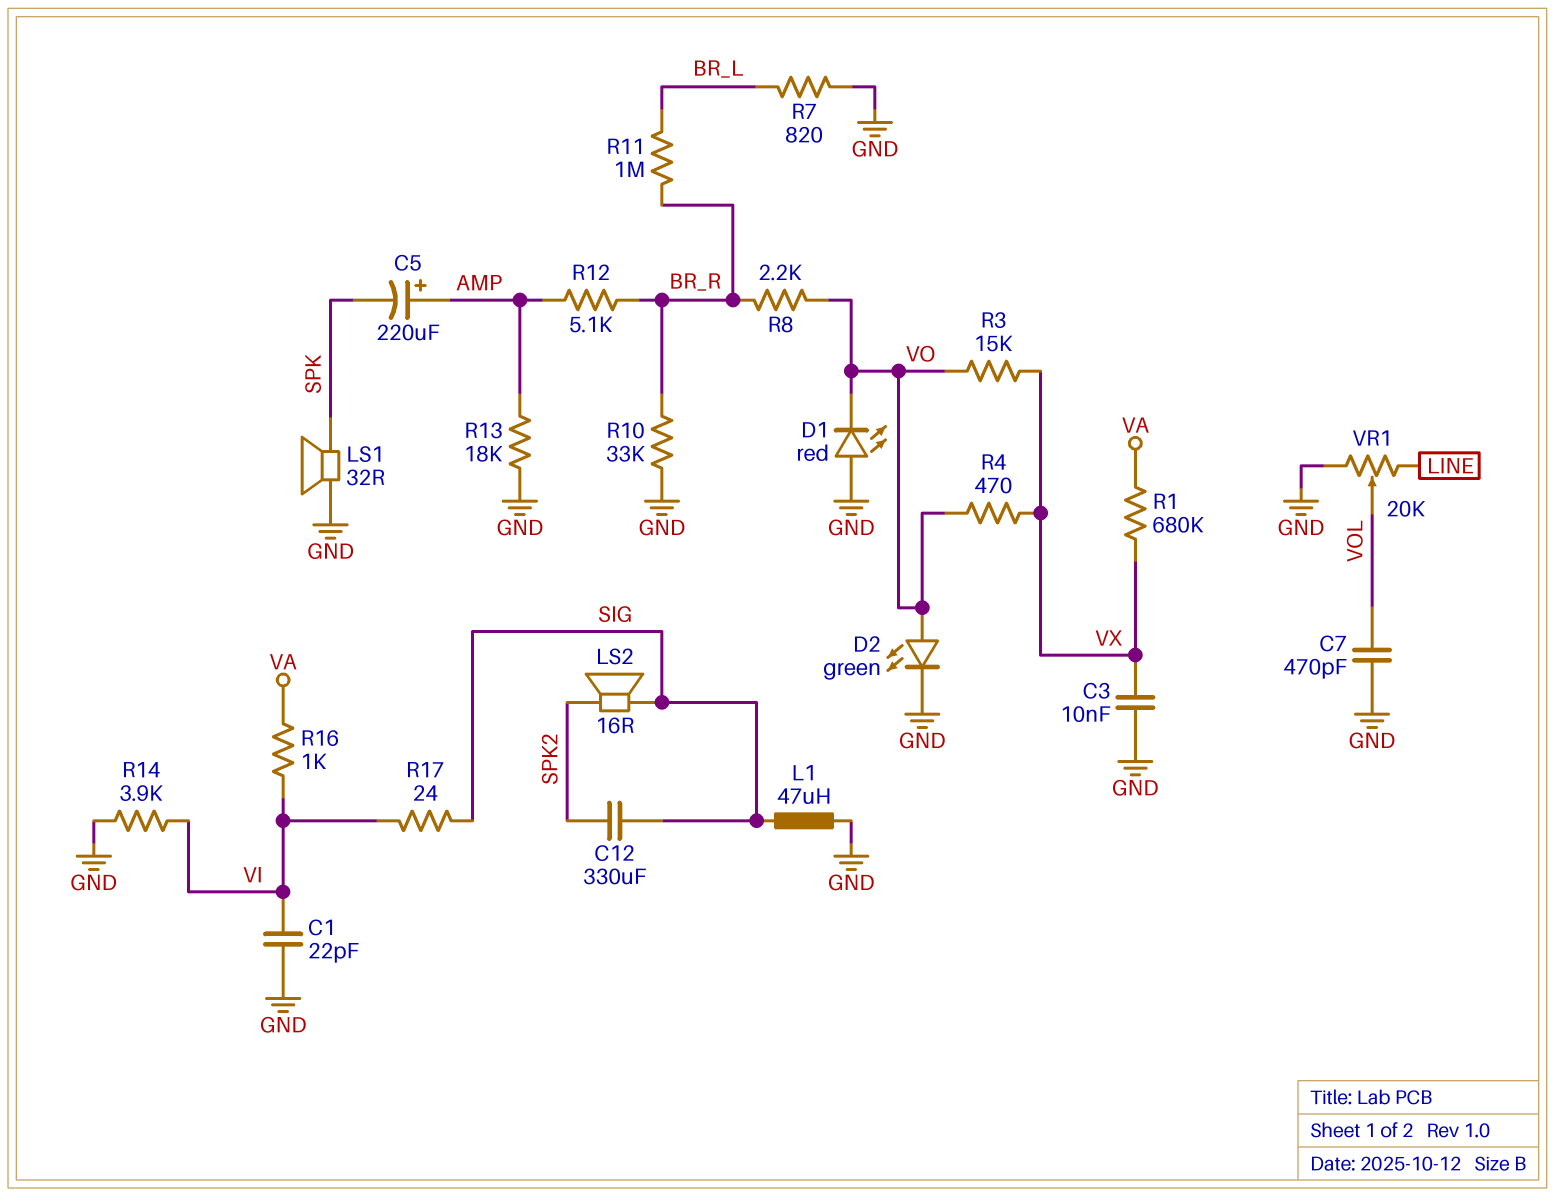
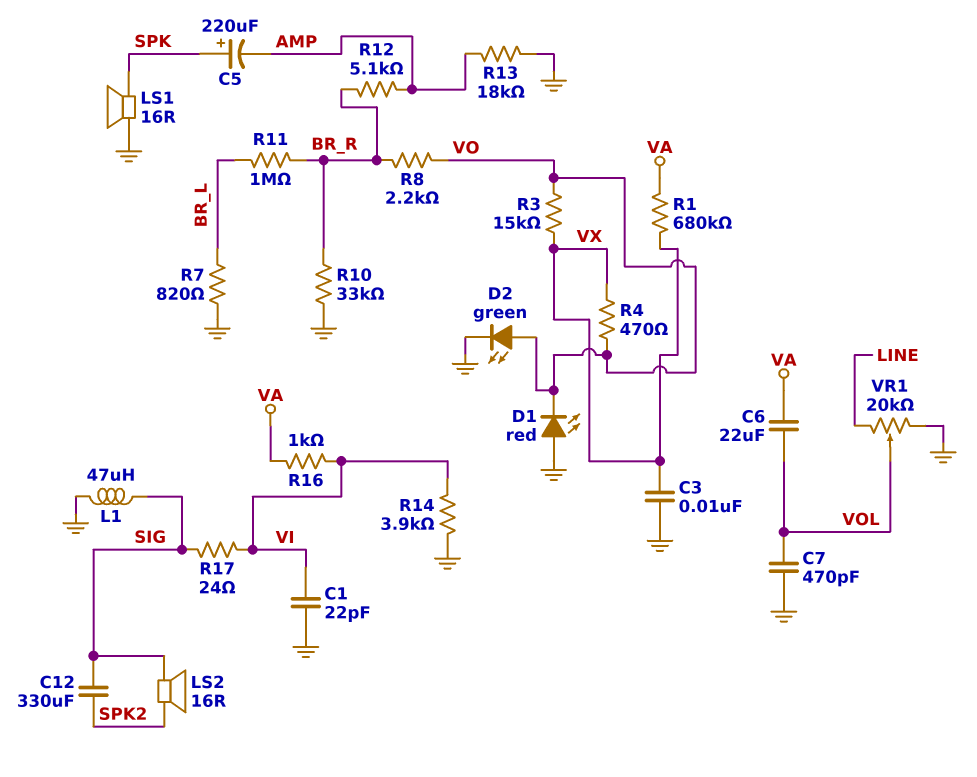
C5: 220uF (plus AMP, minus SPK) -> 220uF (plus SPK, minus AMP)
C6: none -> 22uF (VA, VOL)
LS1: speaker 32R (GND, SPK) -> speaker 16R (GND, SPK)

